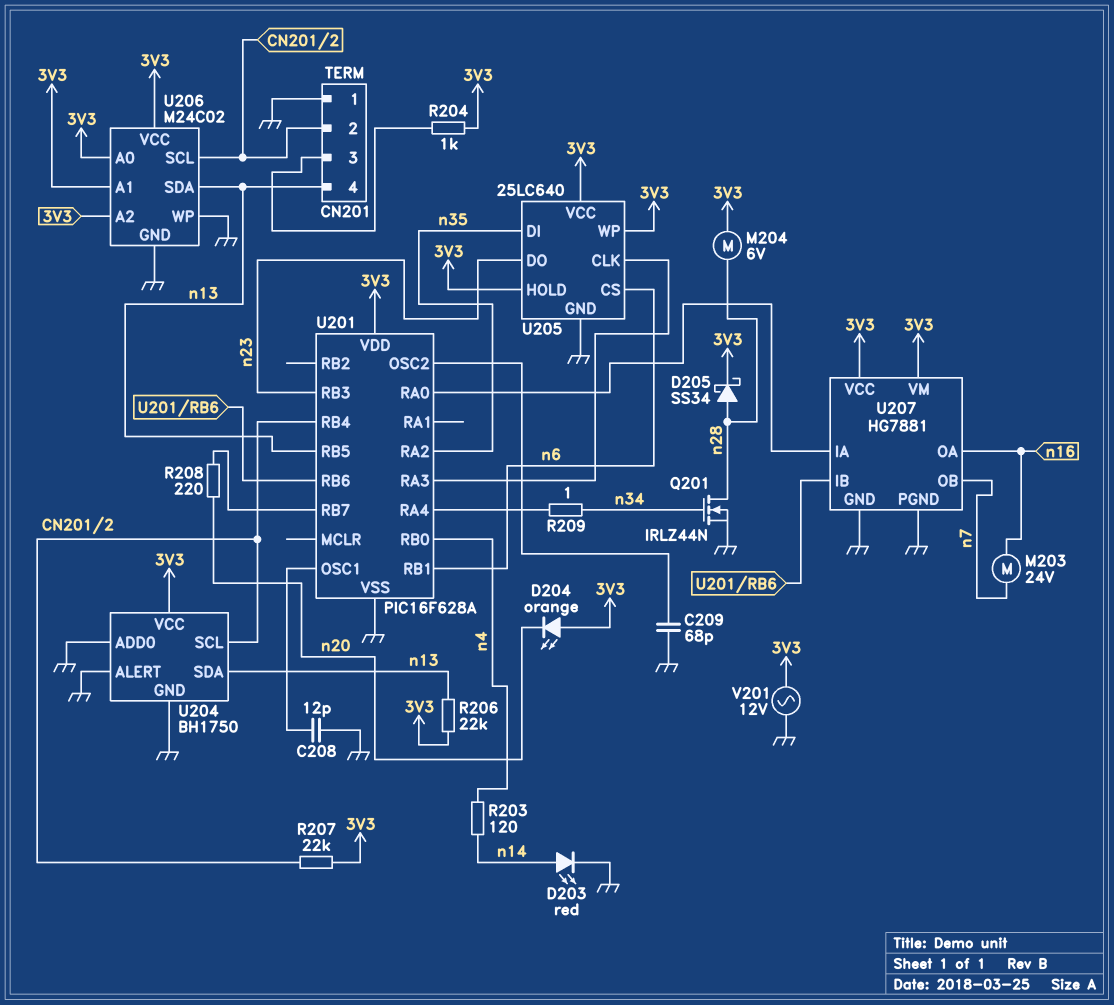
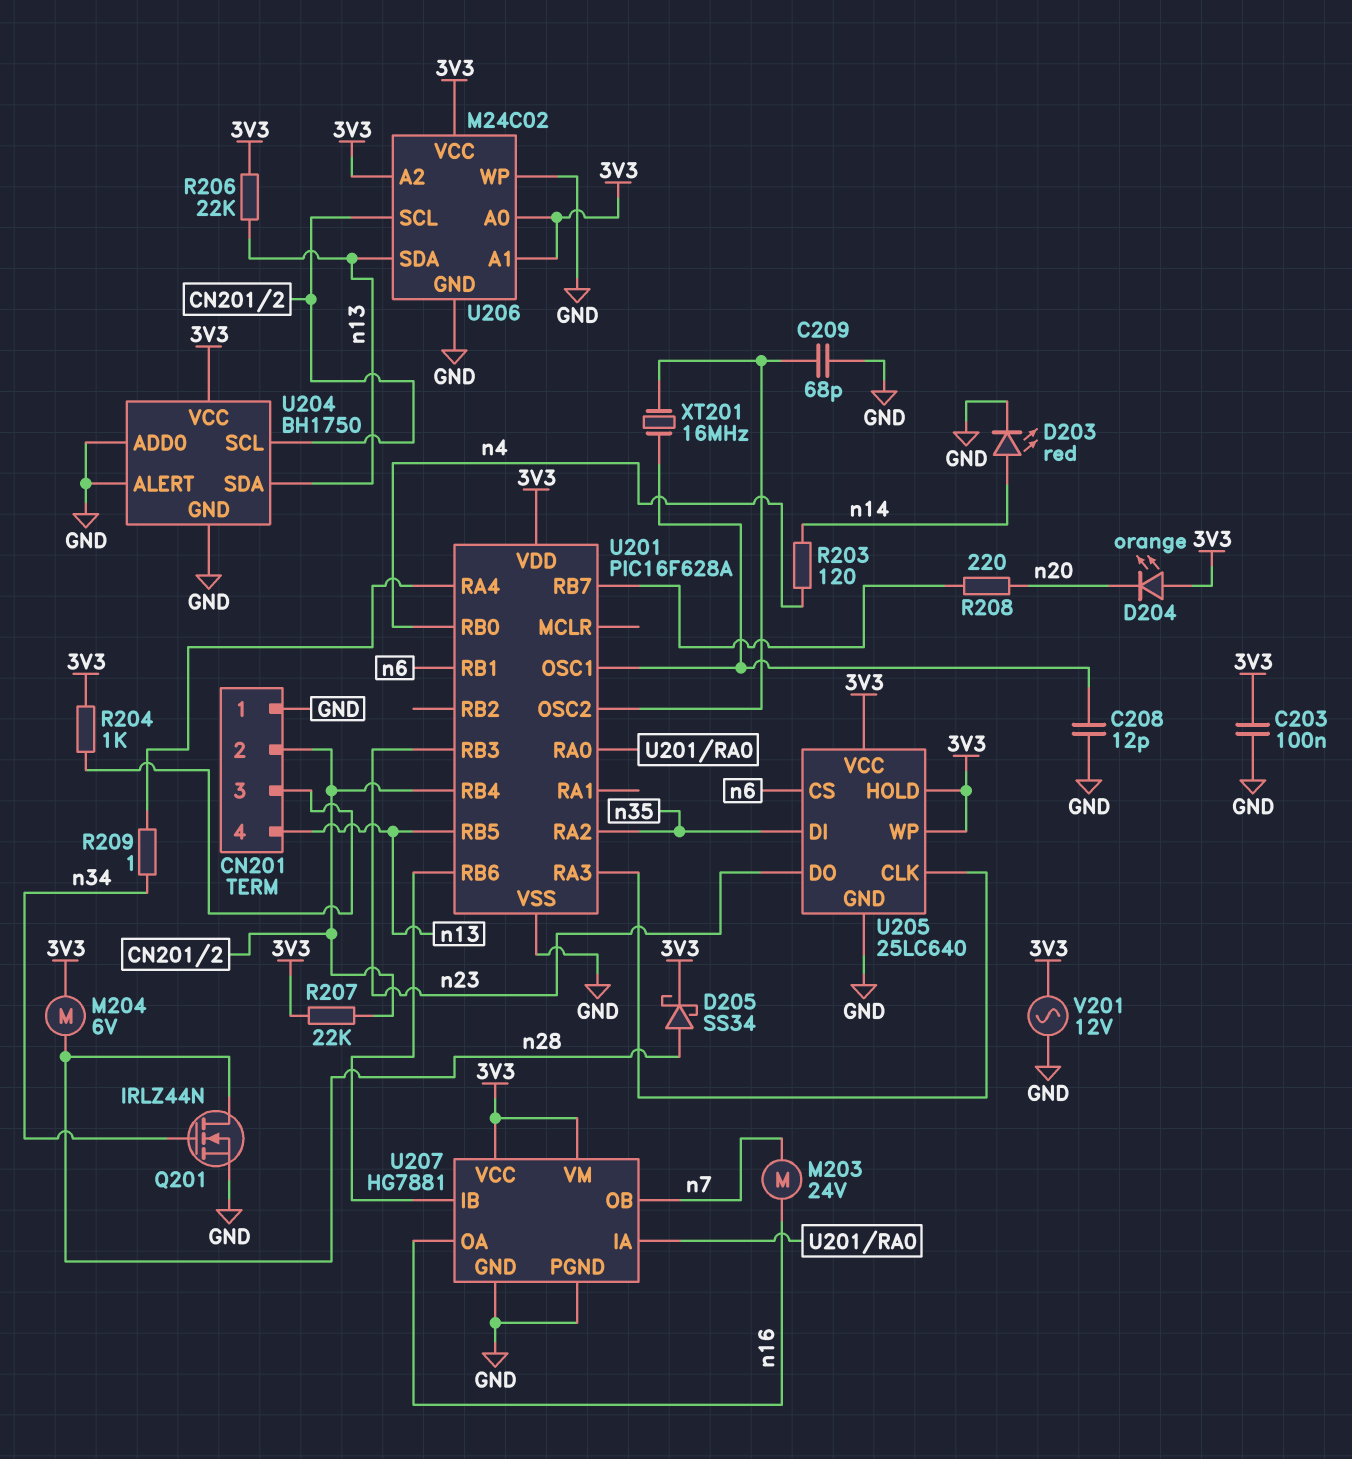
C203: none -> 100nF (3V3, GND)
XT201: none -> 16MHz (U201/OSC1, U201/OSC2)

